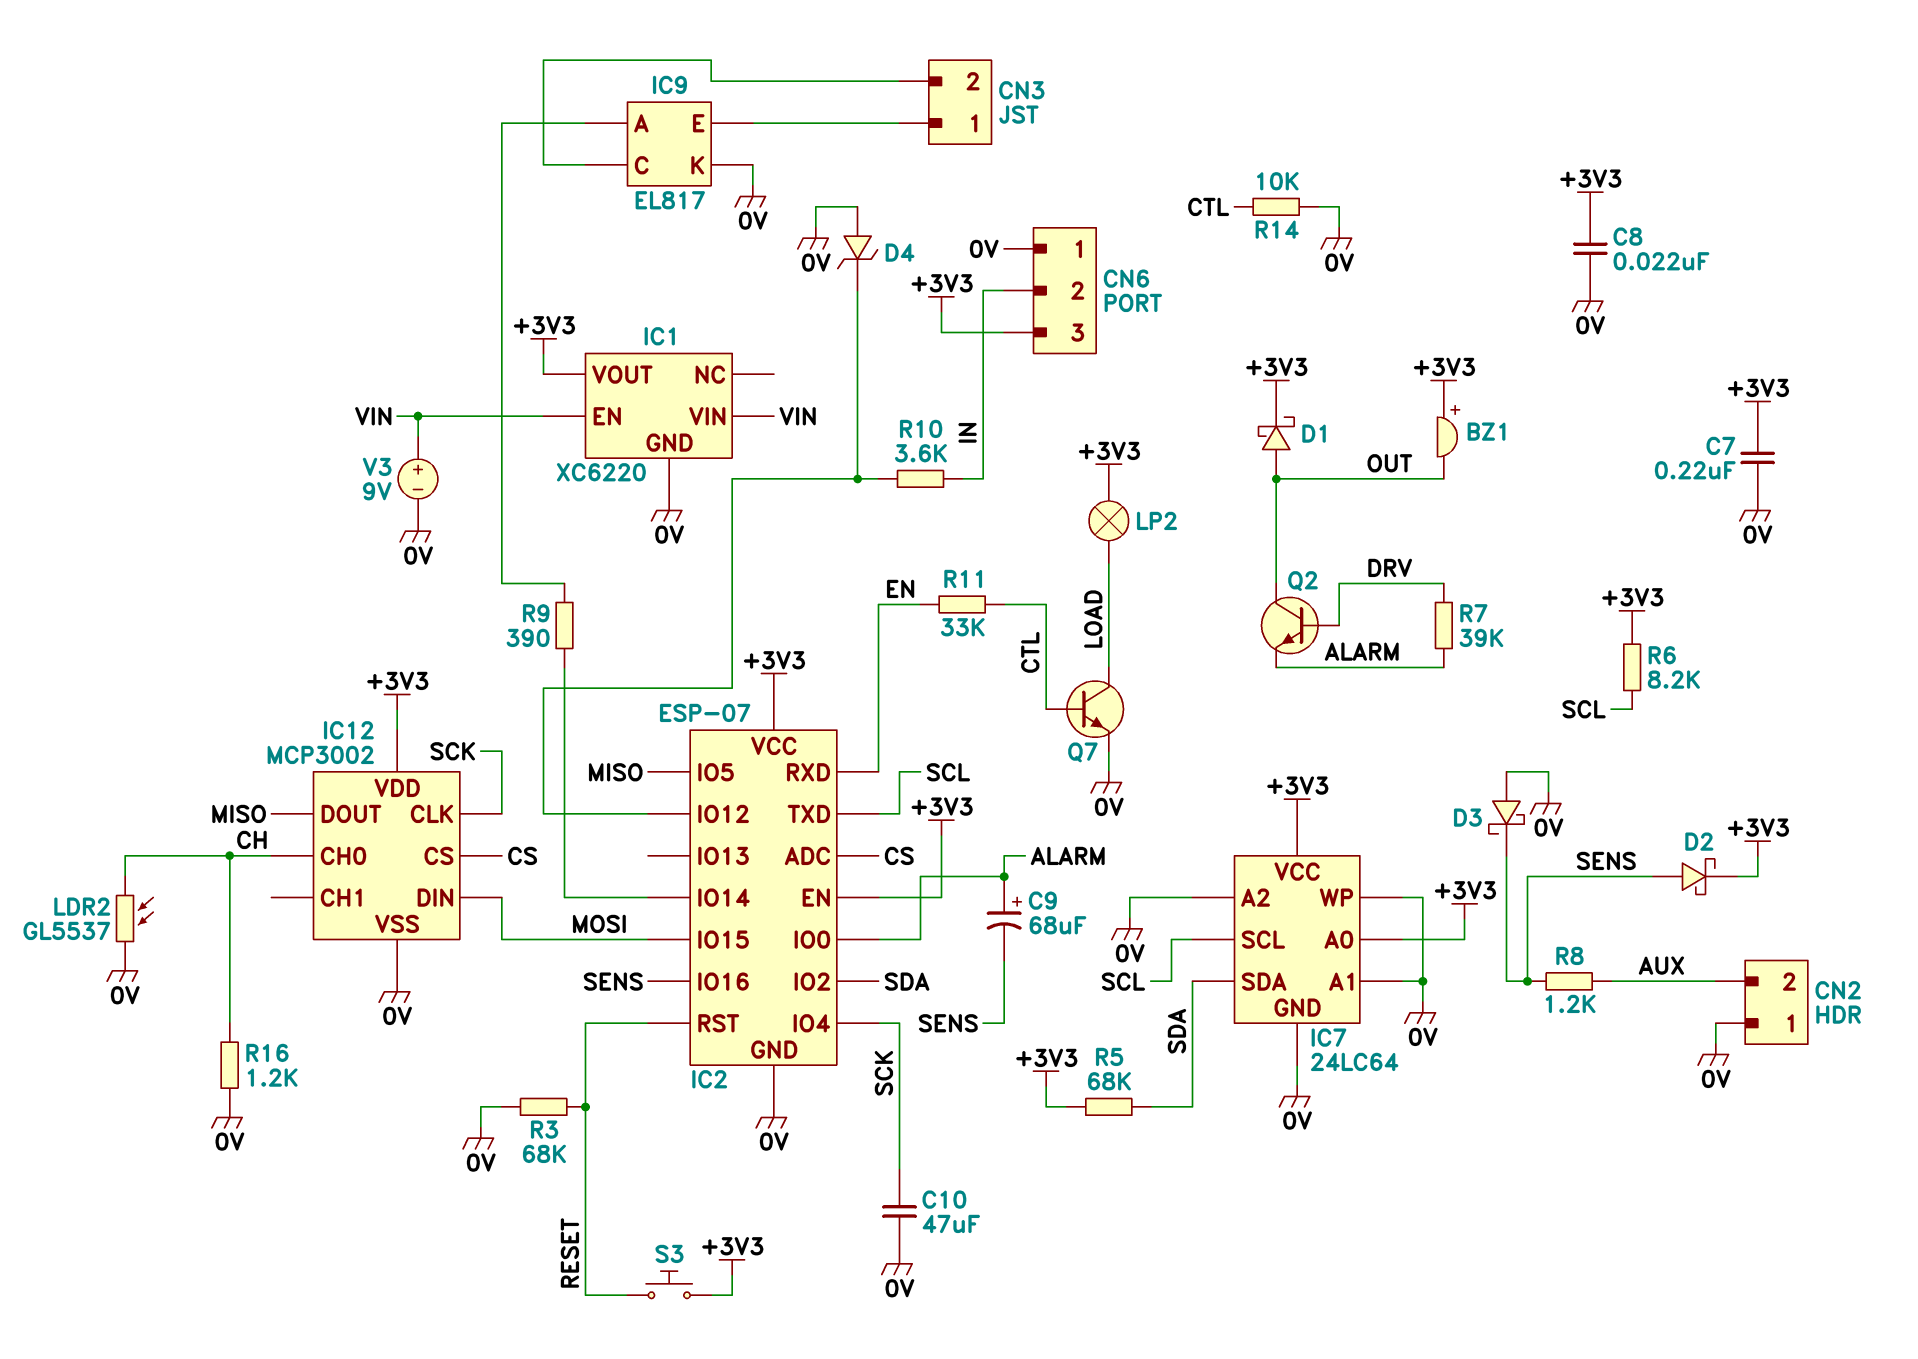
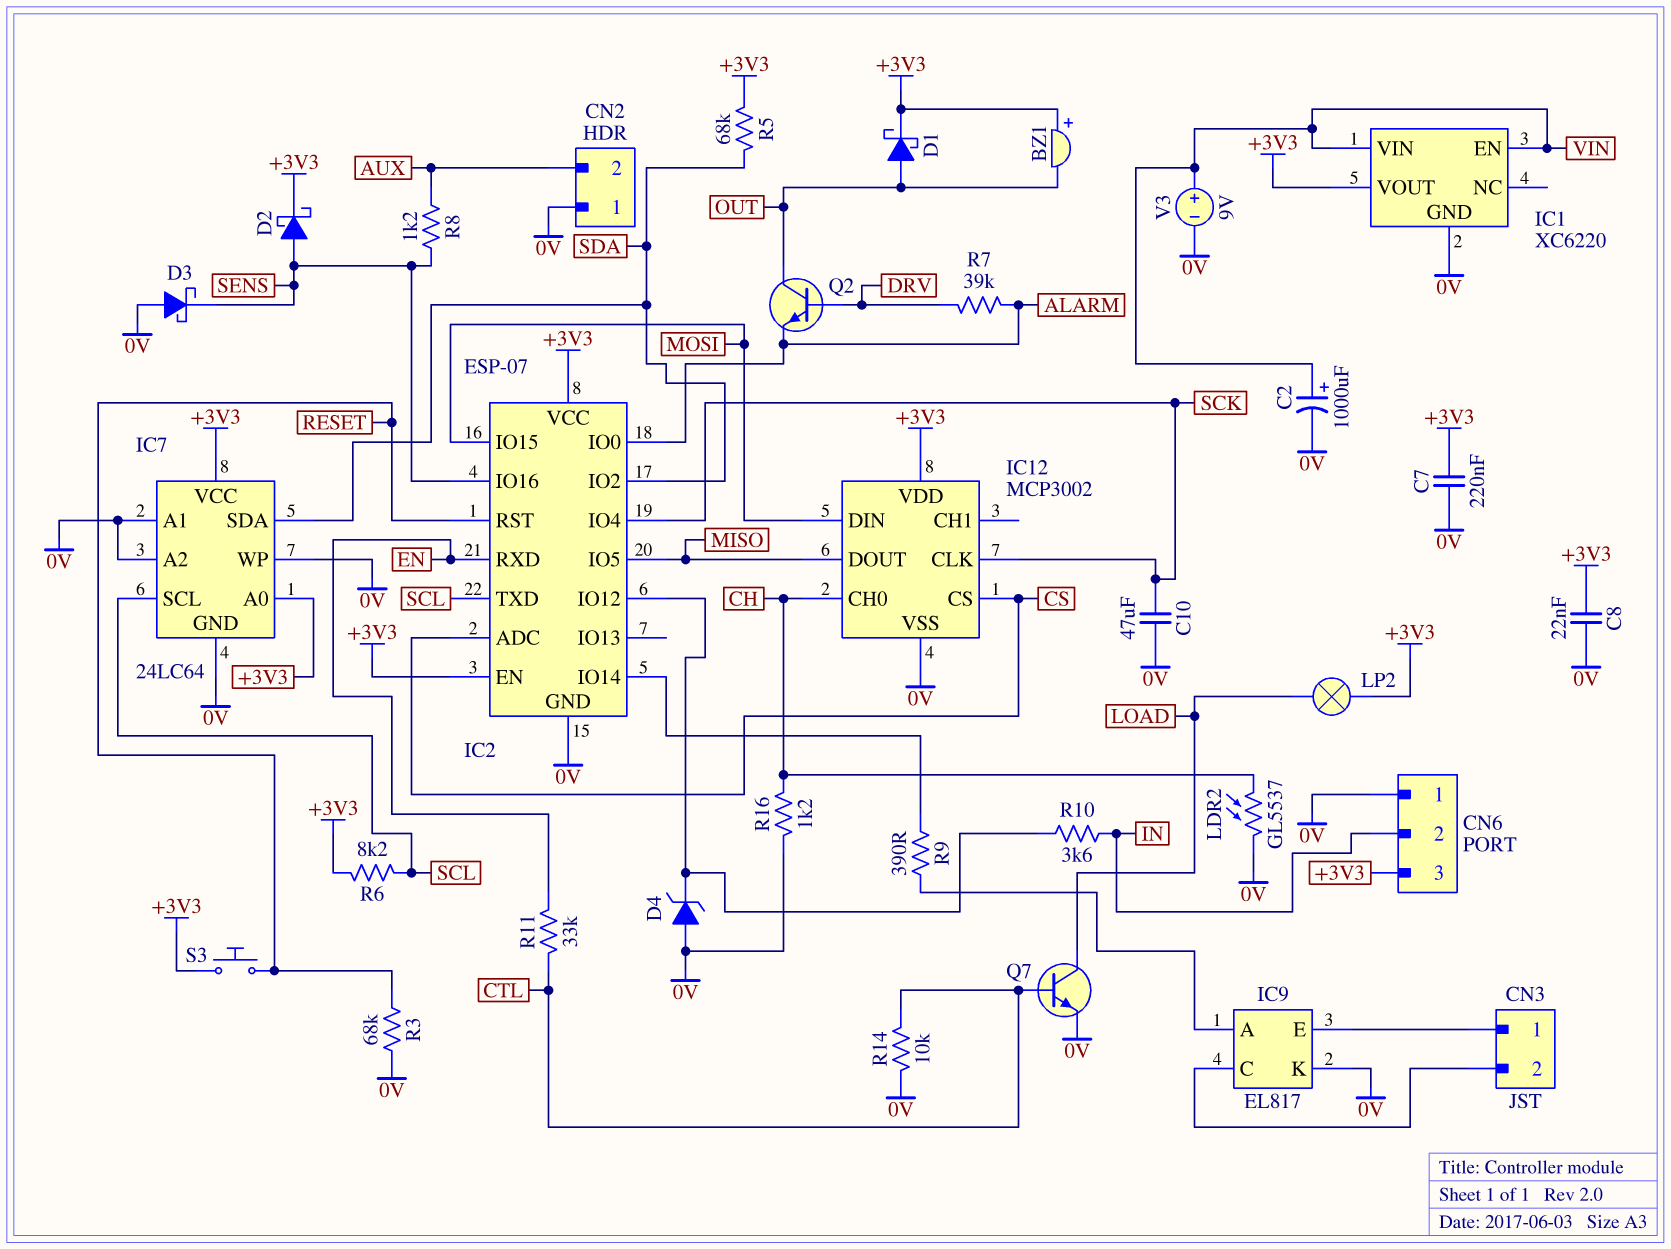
C2: none -> 1000uF (plus VIN, minus 0V)
C9: 68uF (plus ALARM, minus SENS) -> none

